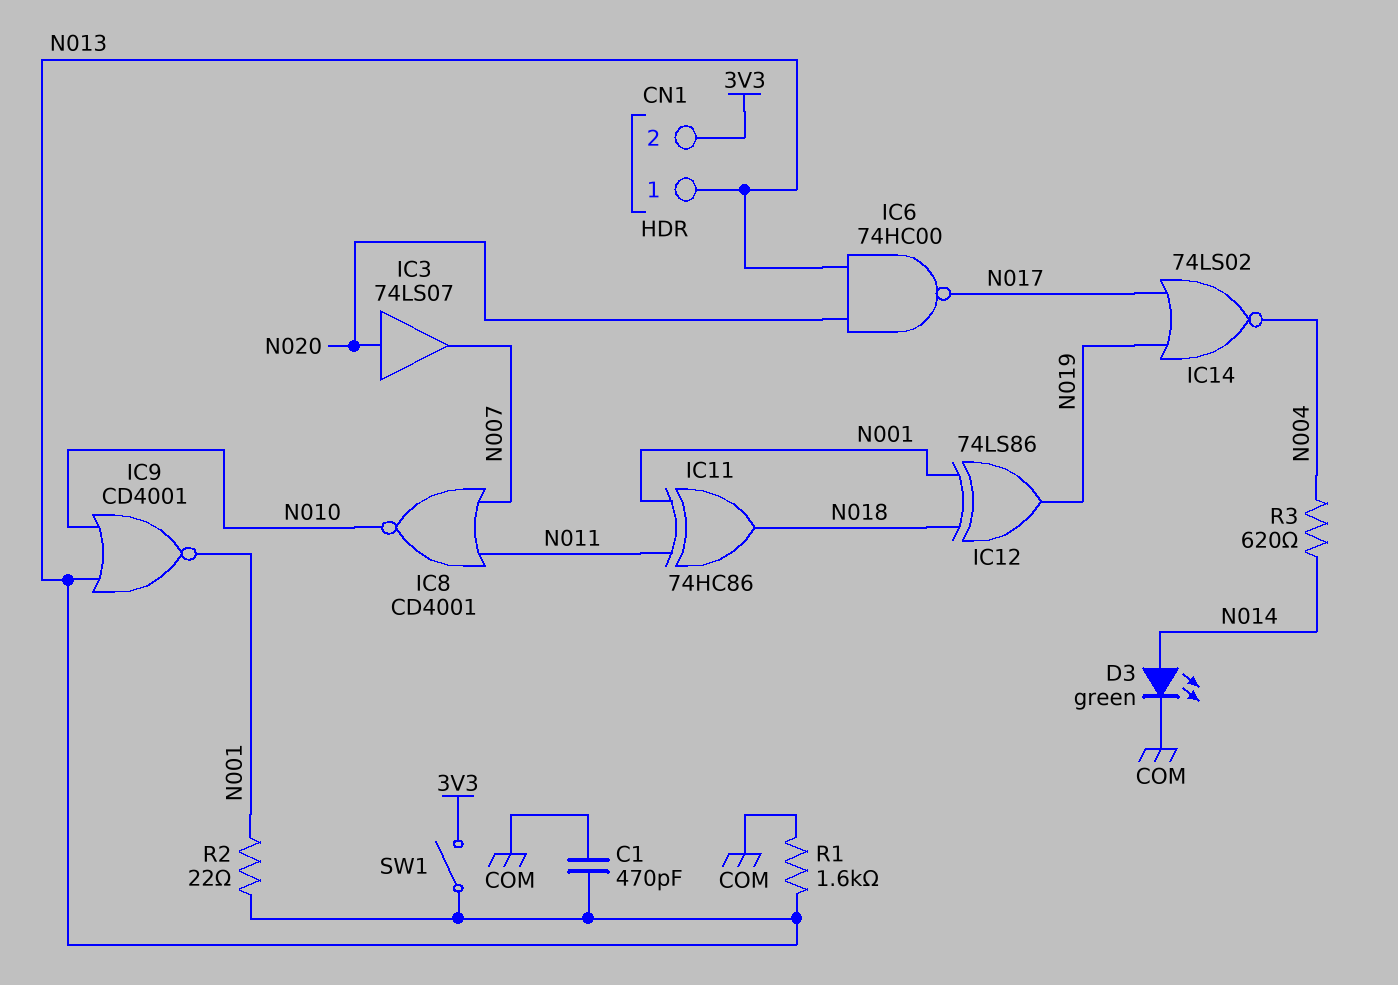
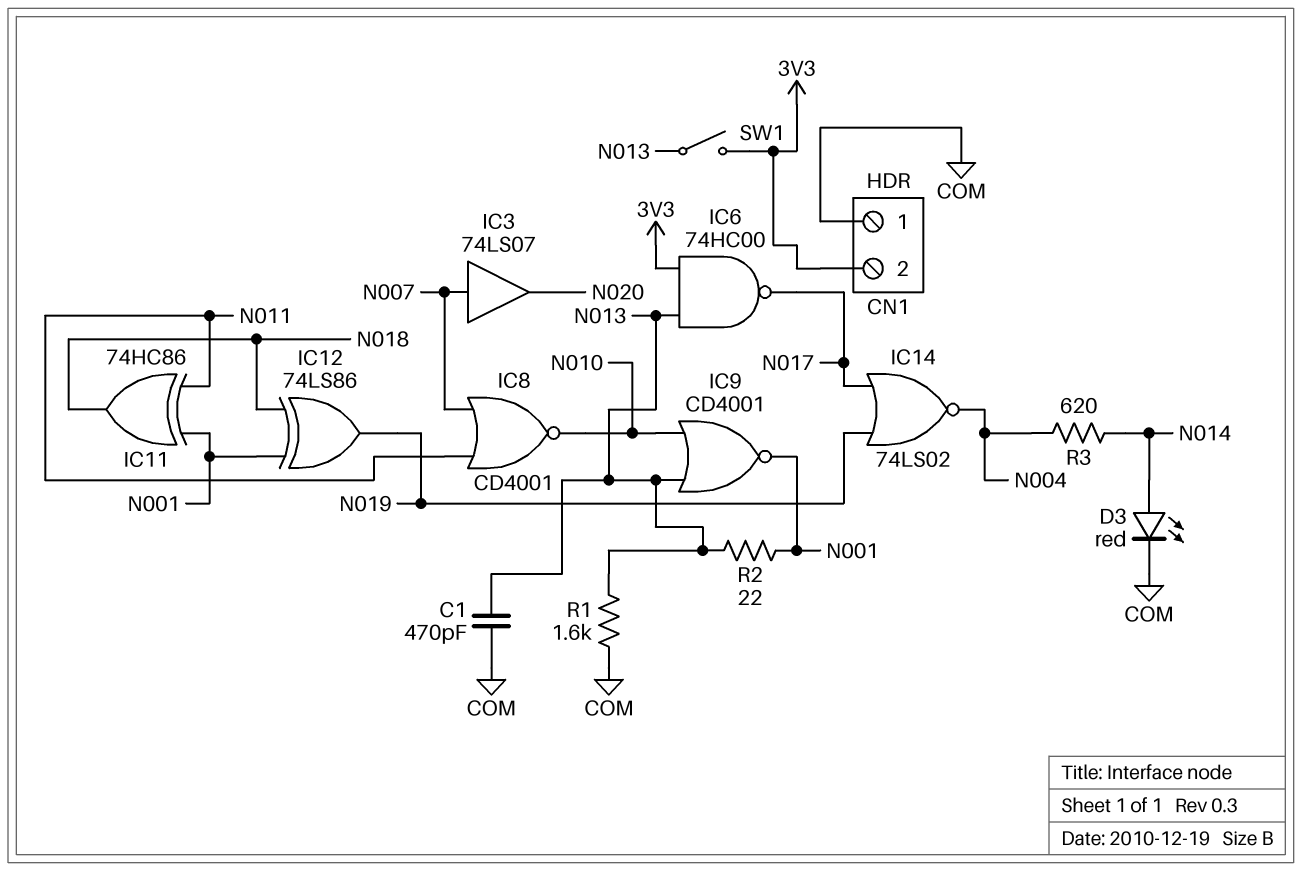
CN1 pin 1: N013 -> COM
D3: LED green (A N014, K COM) -> LED red (A N014, K COM)
IC3: buffer 74LS07 (in N020, out N007) -> buffer 74LS07 (in N007, out N020)
IC6: NAND 74HC00 (in N013, in N020, out N017) -> NAND 74HC00 (in 3V3, in N013, out N017)

